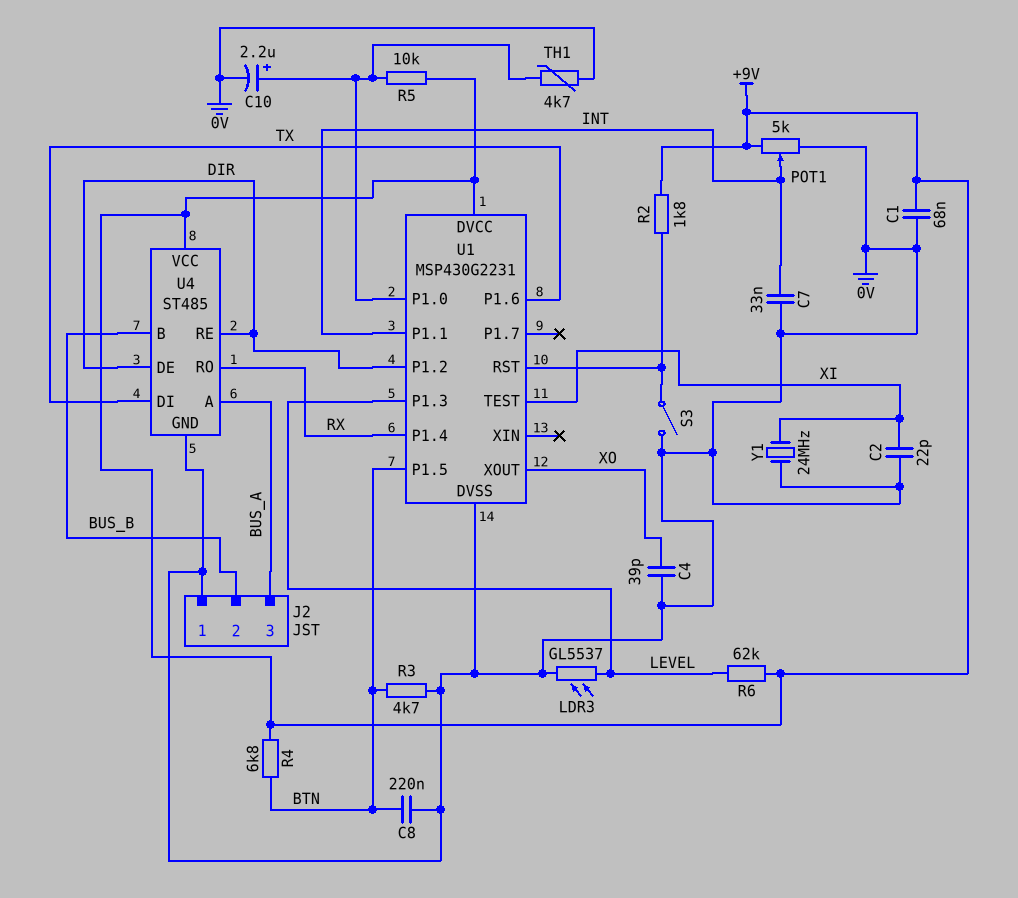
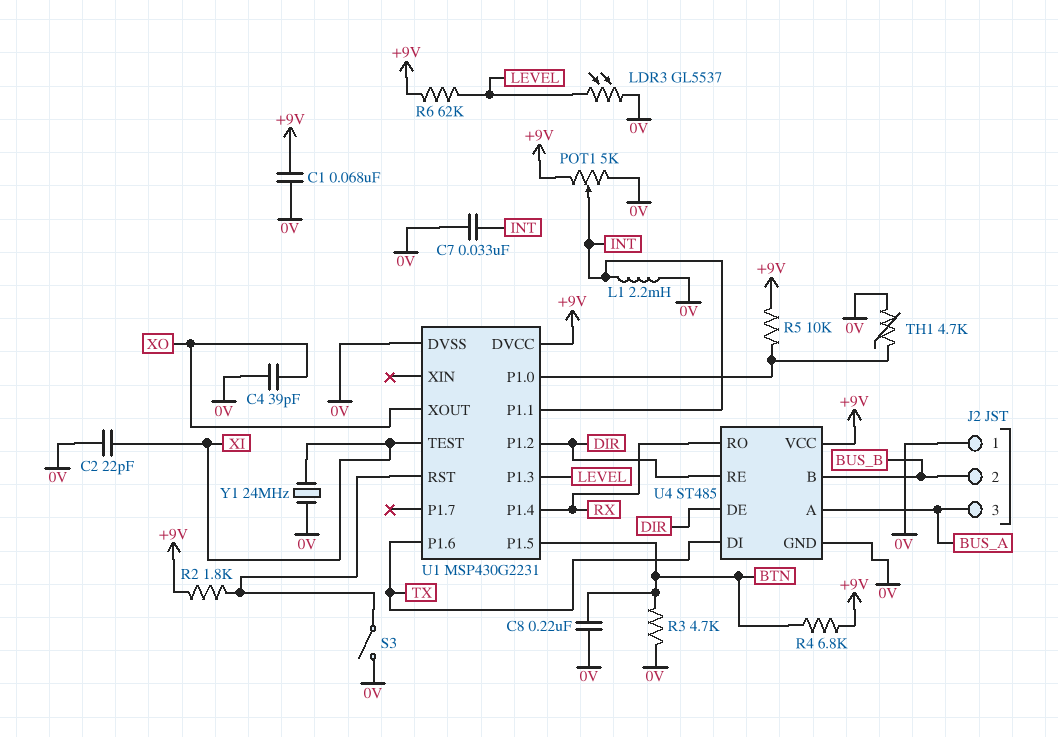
C10: 2.2uF (plus U1/P1.0, minus 0V) -> none
L1: none -> 2.2mH (0V, INT)

